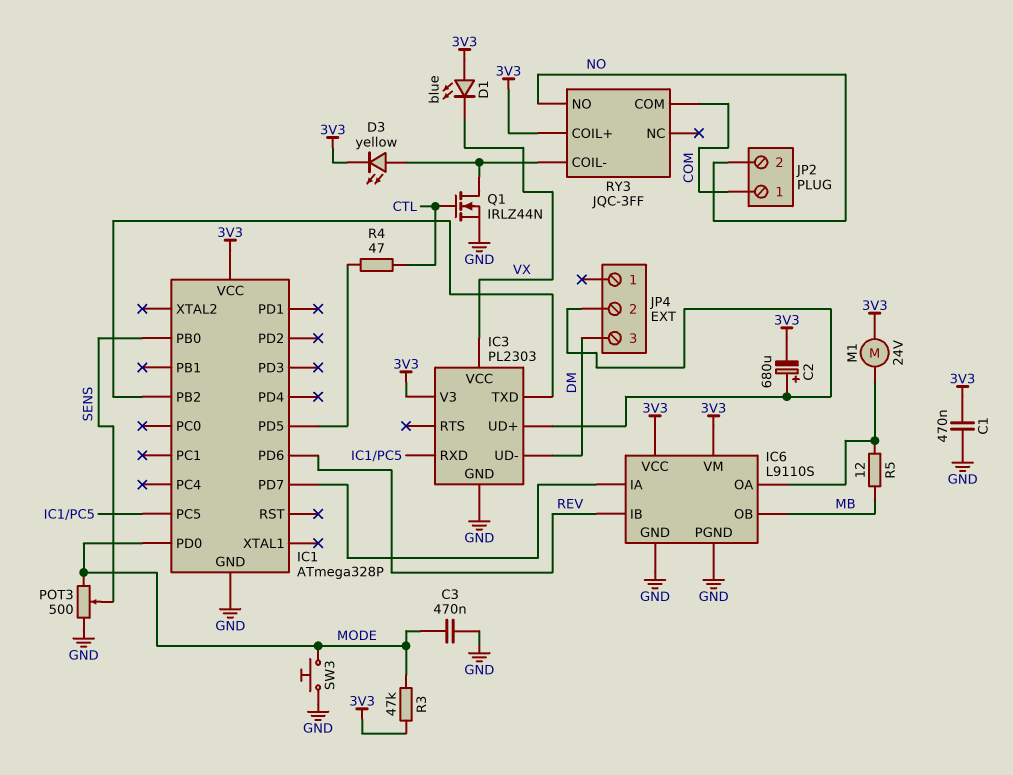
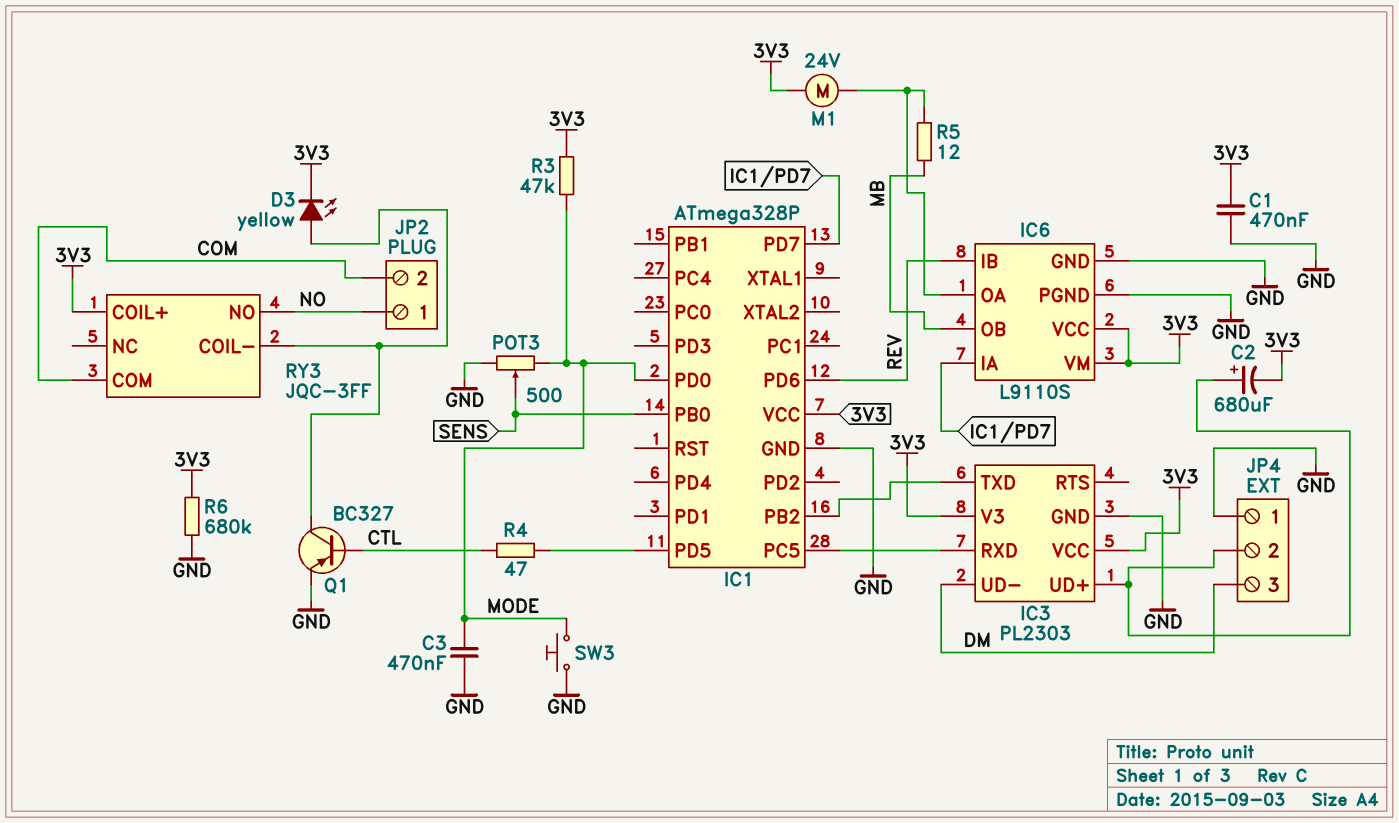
D1: LED blue (A 3V3, K VX) -> none
IC3 pin VCC: VX -> 3V3
JP2 pin 1: COM -> NO
JP2 pin 2: NO -> COM
JP4 pin 1: none -> GND
Q1: NMOS IRLZ44N (G CTL, D RY3/COIL-, S GND) -> PNP BC327 (B CTL, C RY3/COIL-, E GND)
R6: none -> 680k (3V3, GND)

